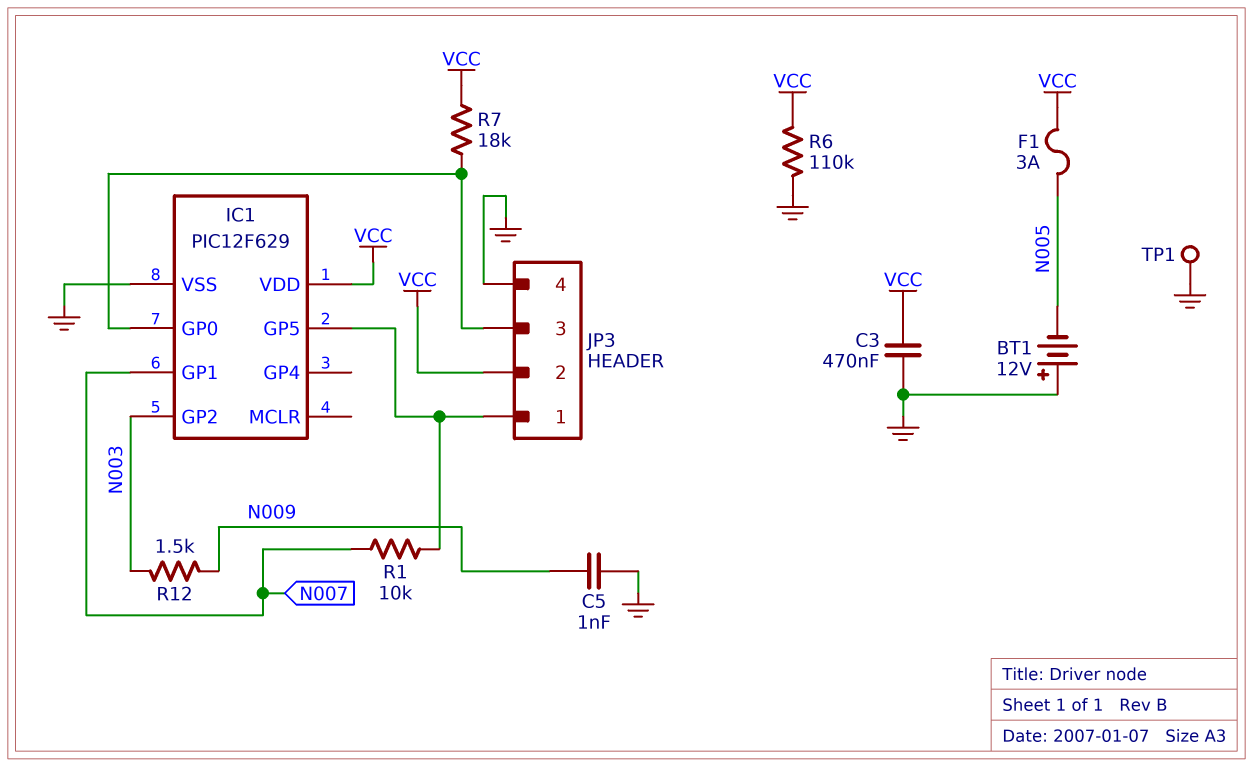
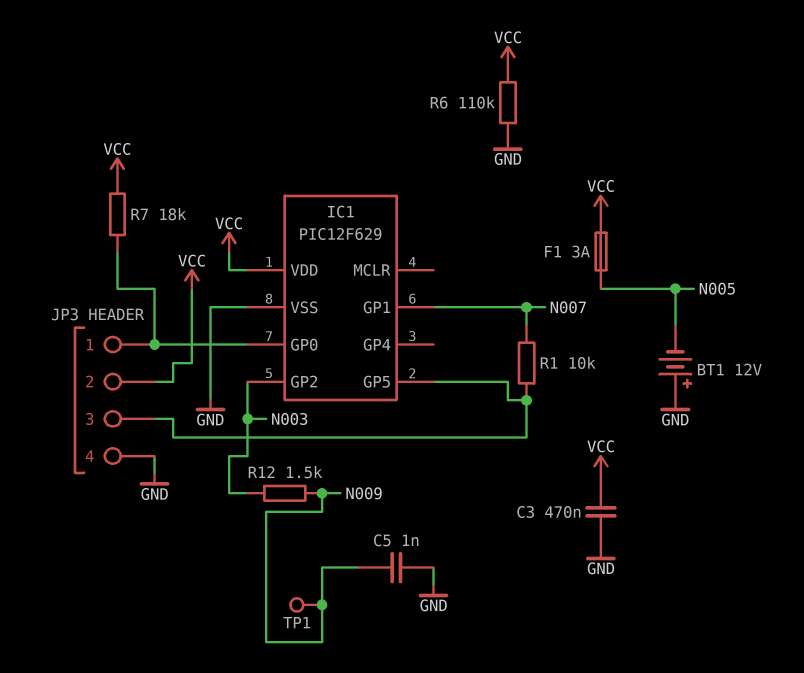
JP3 pin 1: IC1/GP5 -> IC1/GP0
JP3 pin 3: IC1/GP0 -> IC1/GP5
TP1: test point (GND) -> test point (N009)

